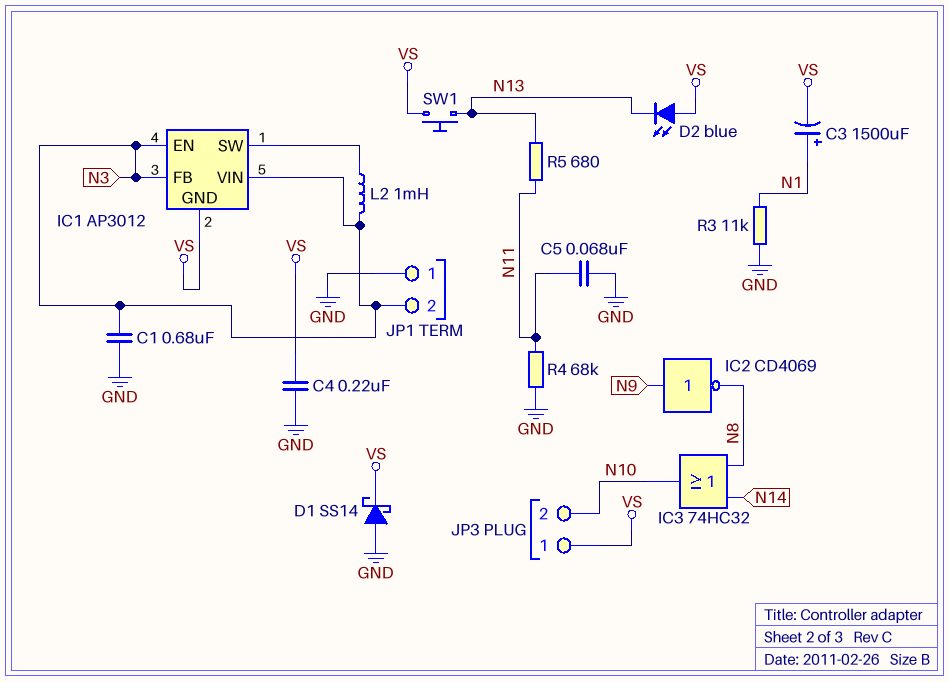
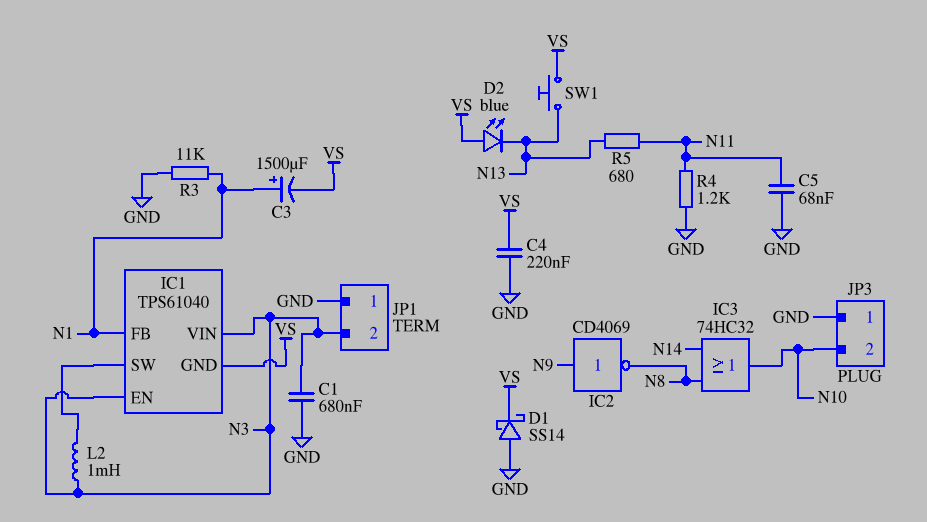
IC1: AP3012 -> TPS61040
IC1 pin FB: N3 -> N1
JP3 pin 1: VS -> GND
R4: 68k (GND, N11) -> 1.2k (GND, N11)

